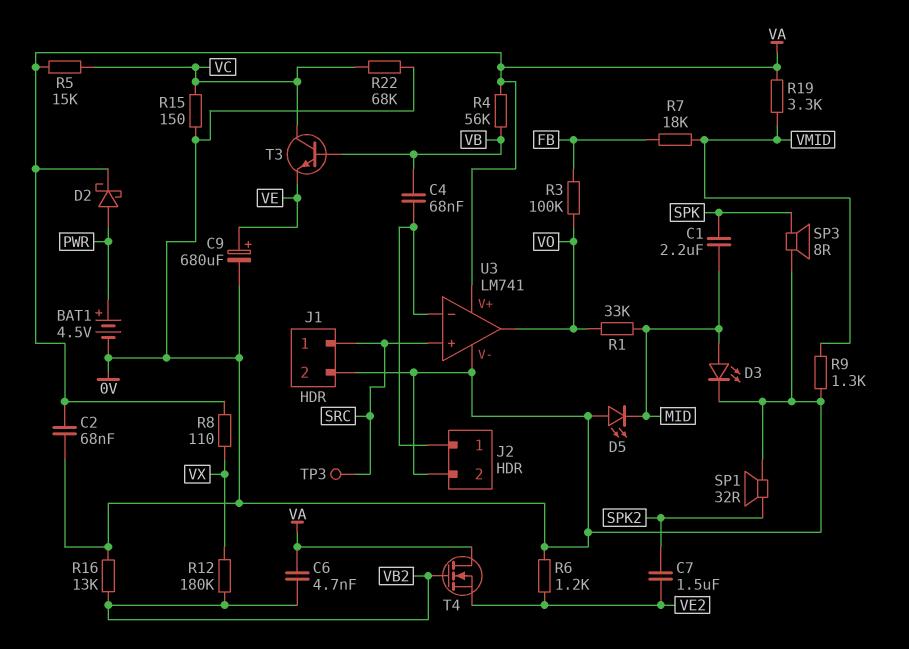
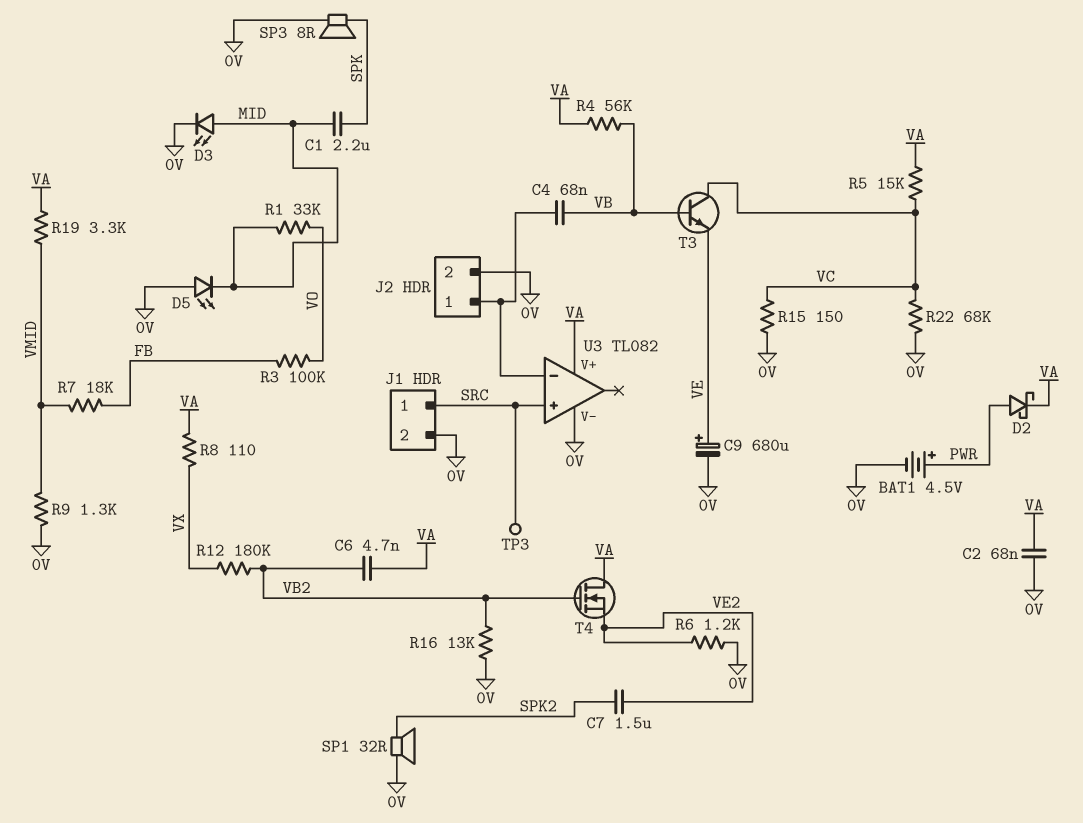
U3: LM741 -> TL082
U3 pin out: VO -> none

